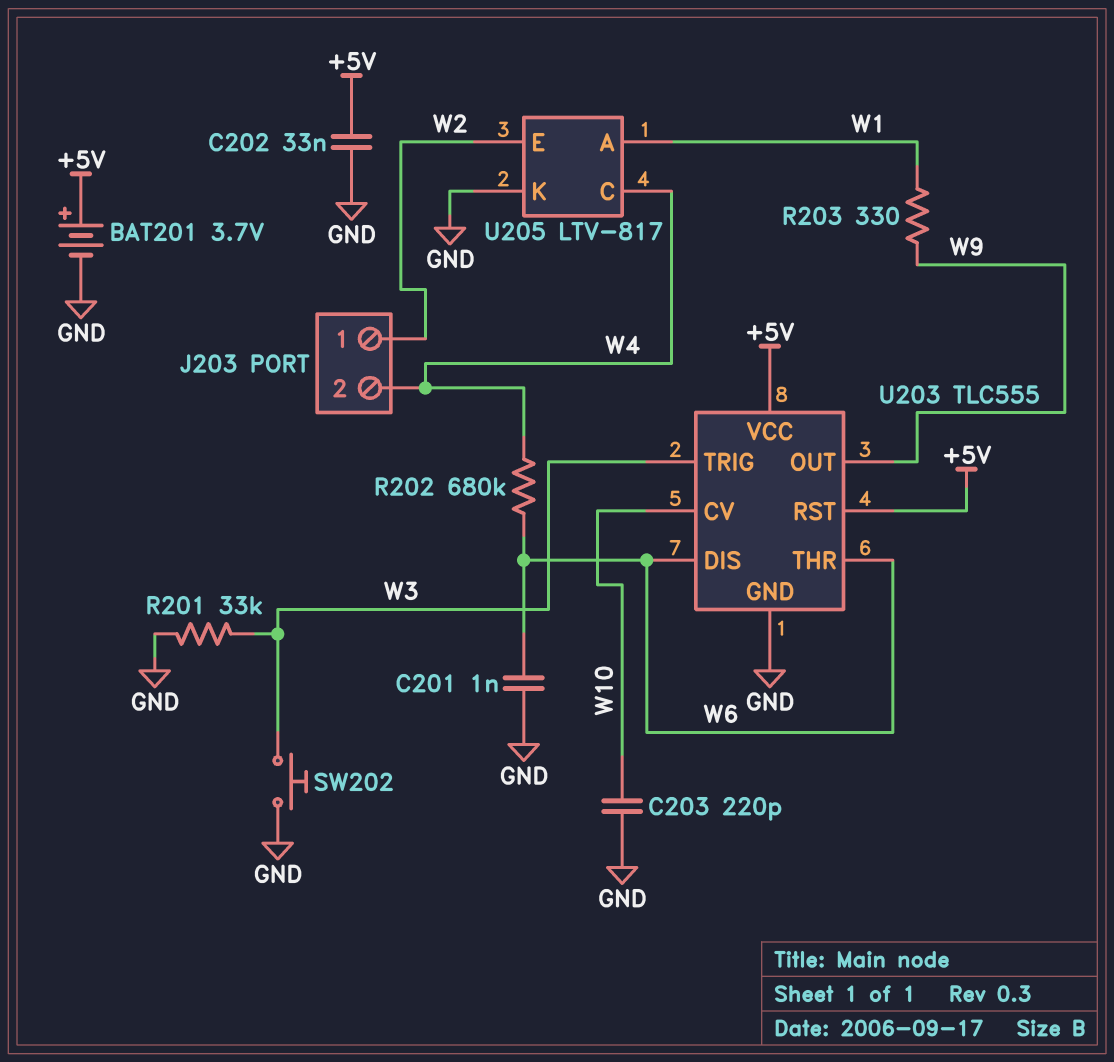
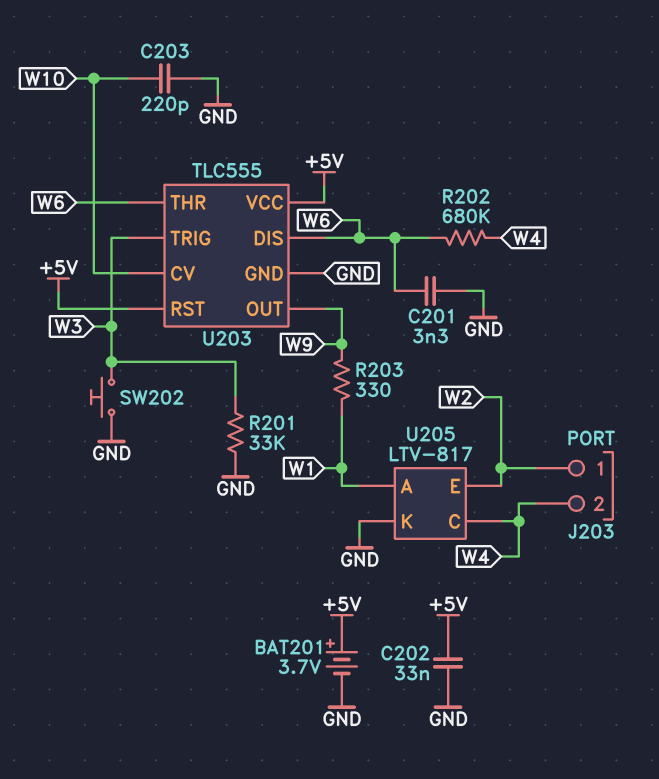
C201: 1nF (GND, W6) -> 3.3nF (GND, W6)

